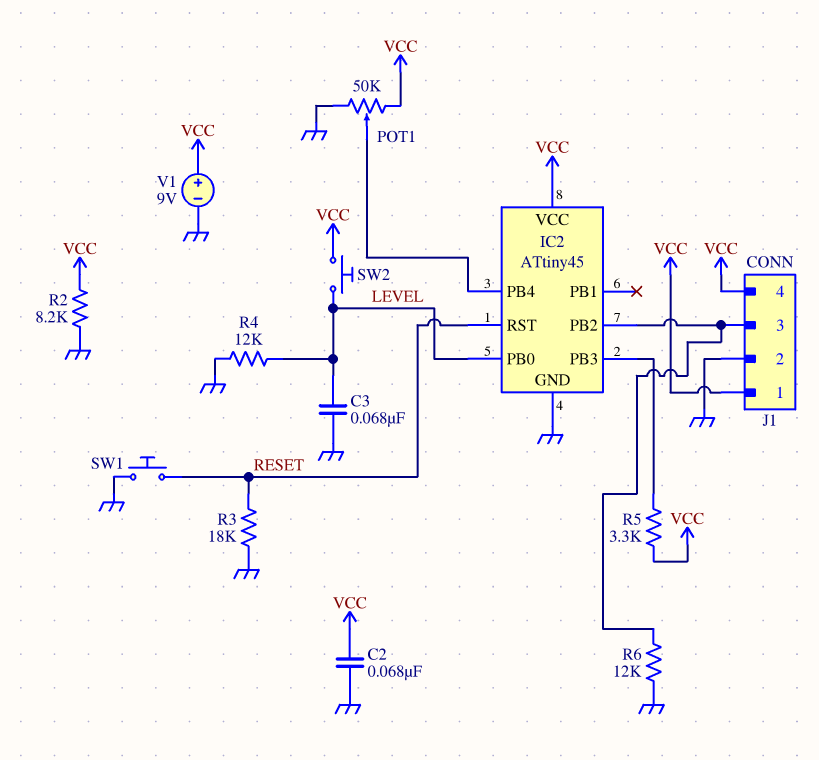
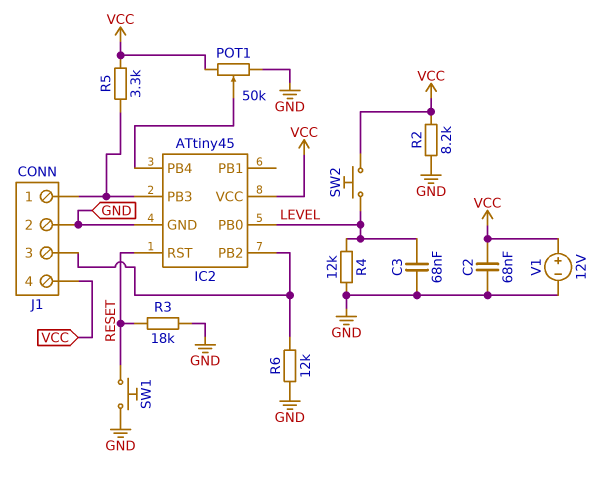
J1 pin 1: VCC -> IC2/PB3
V1: 9V (plus VCC, minus GND) -> 12V (plus VCC, minus GND)

